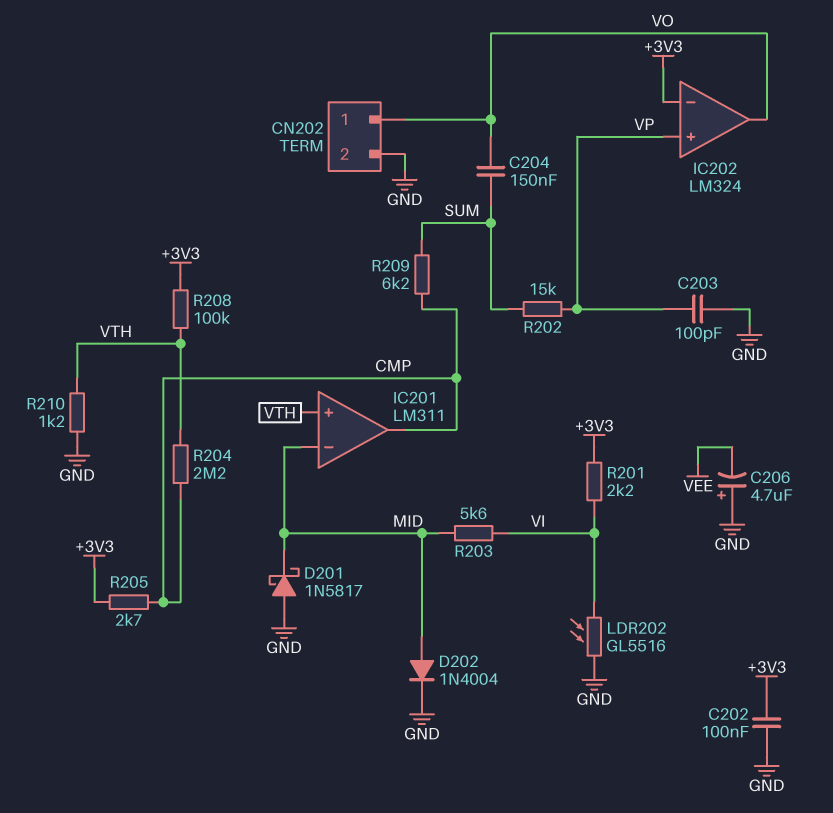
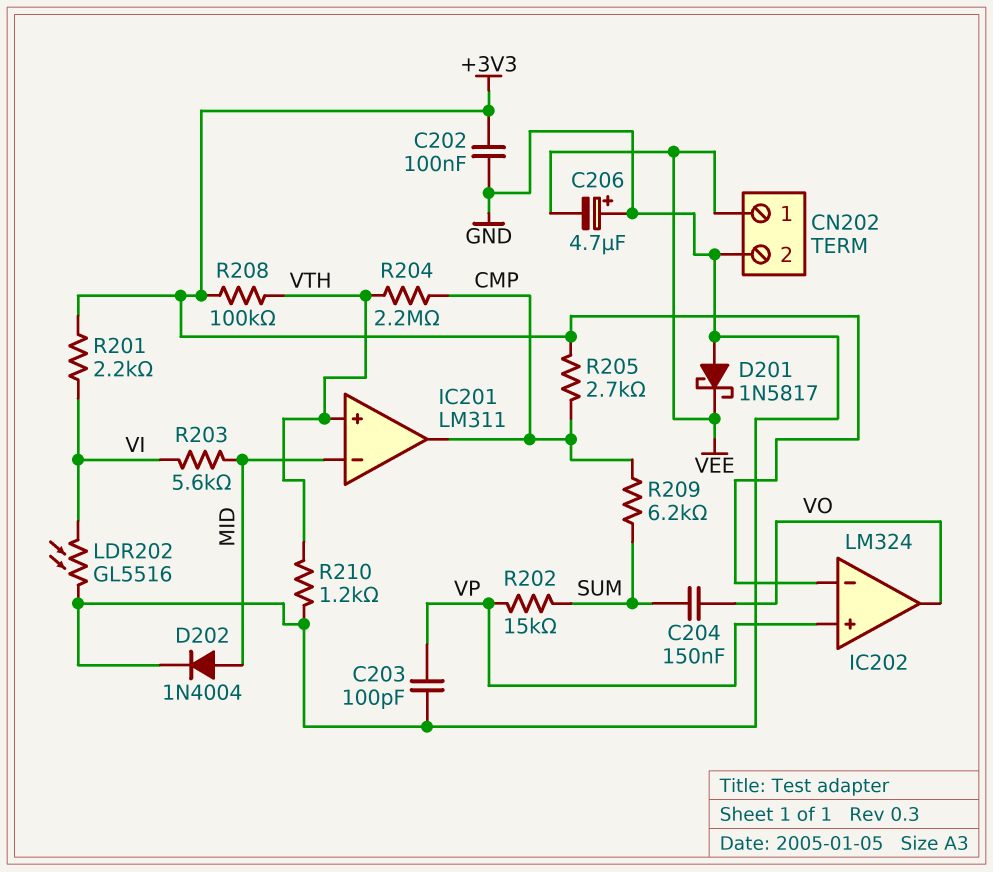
CN202 pin 1: VO -> VEE
D201: schottky 1N5817 (A GND, K MID) -> schottky 1N5817 (A GND, K VEE)

